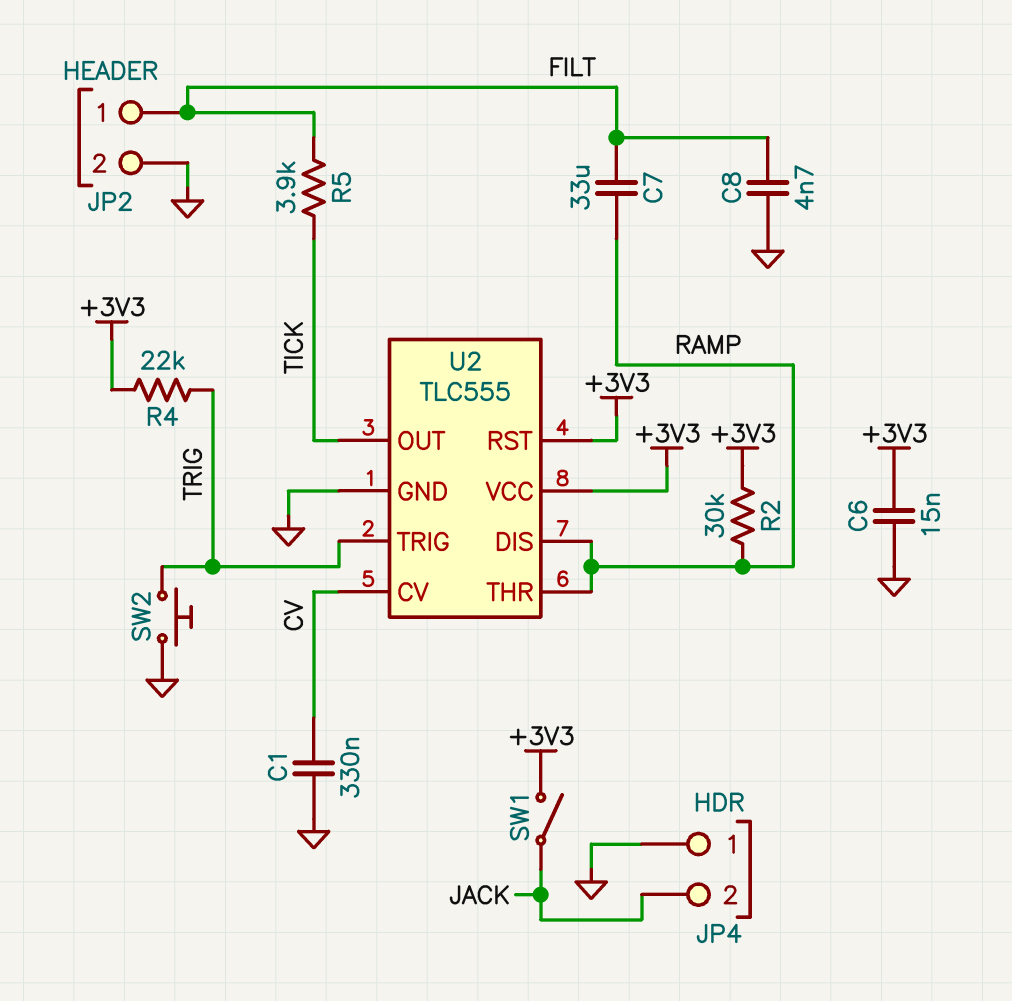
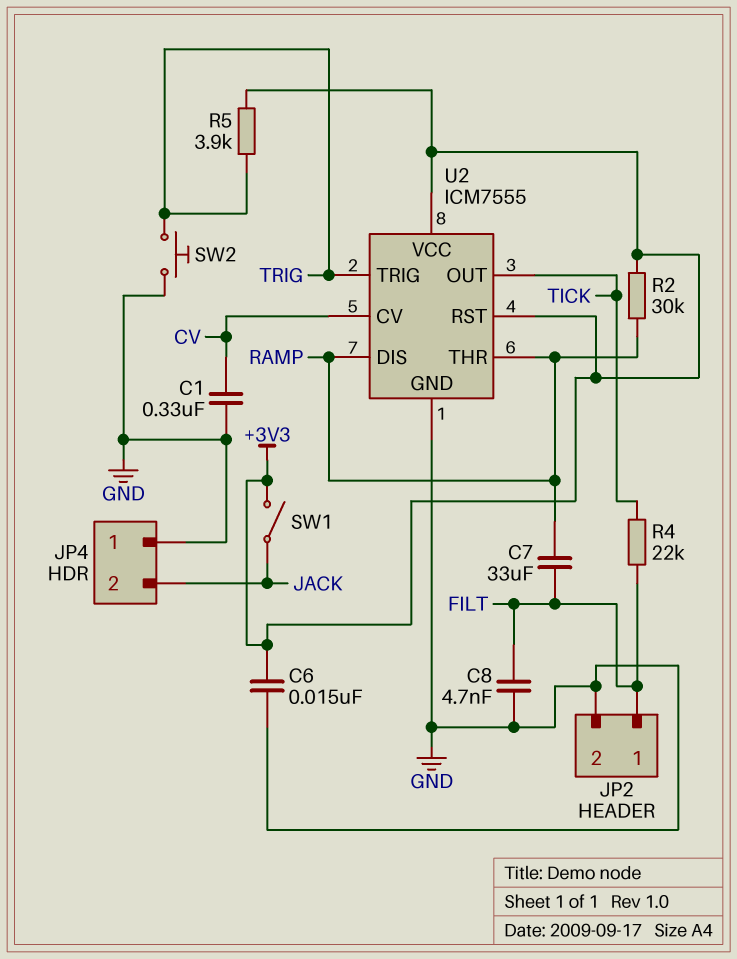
R4: 22k (+3V3, TRIG) -> 22k (FILT, TICK)
R5: 3.9k (FILT, TICK) -> 3.9k (+3V3, TRIG)
U2: TLC555 -> ICM7555

